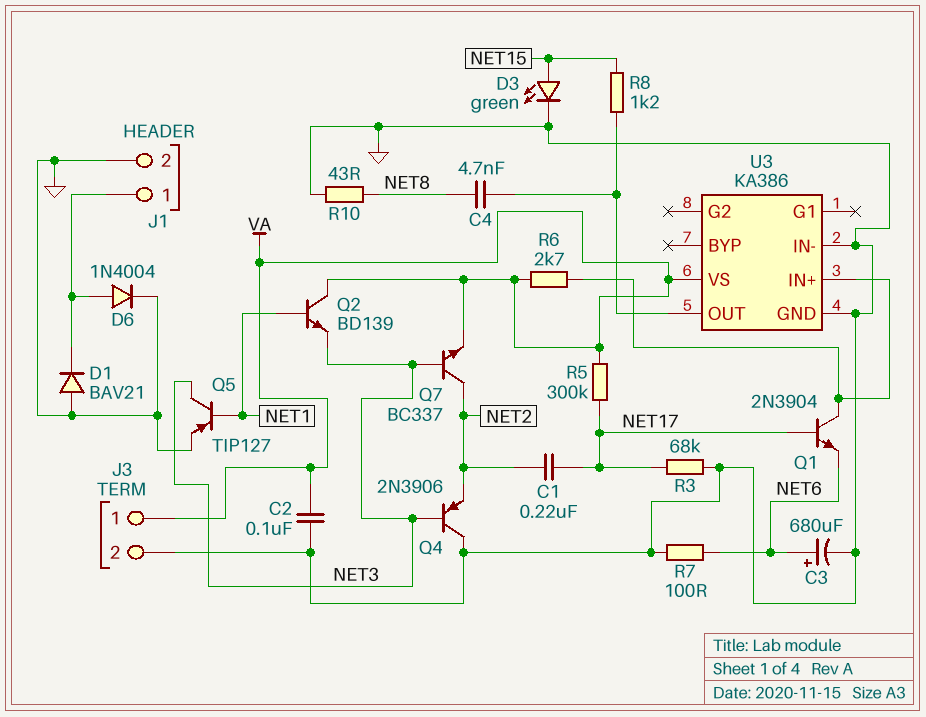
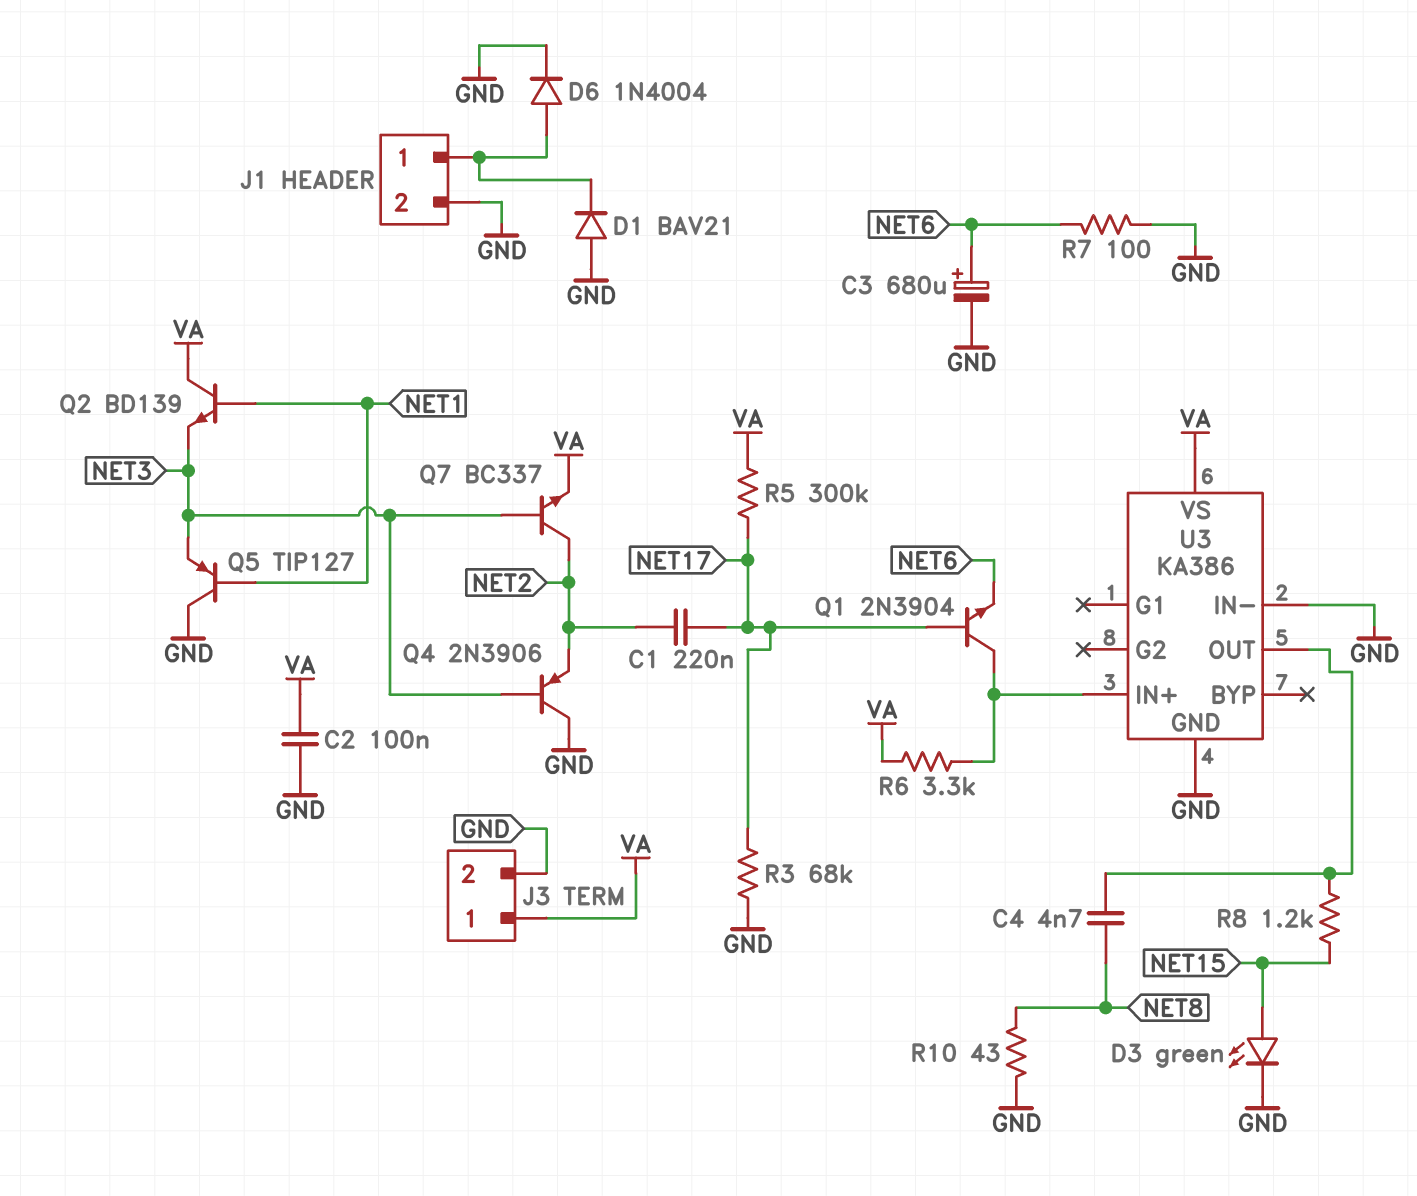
Q5: PNP TIP127 (B NET1, C NET3, E GND) -> PNP TIP127 (B NET1, C GND, E NET3)
R6: 2.7k (U3/IN+, VA) -> 3.3k (U3/IN+, VA)

